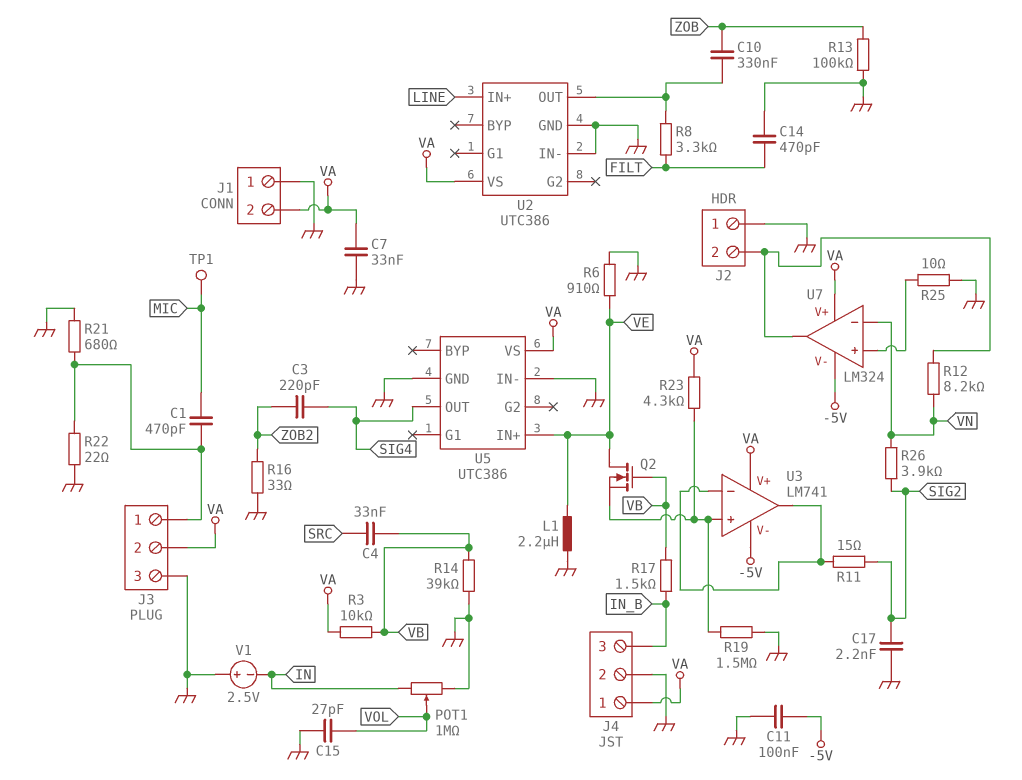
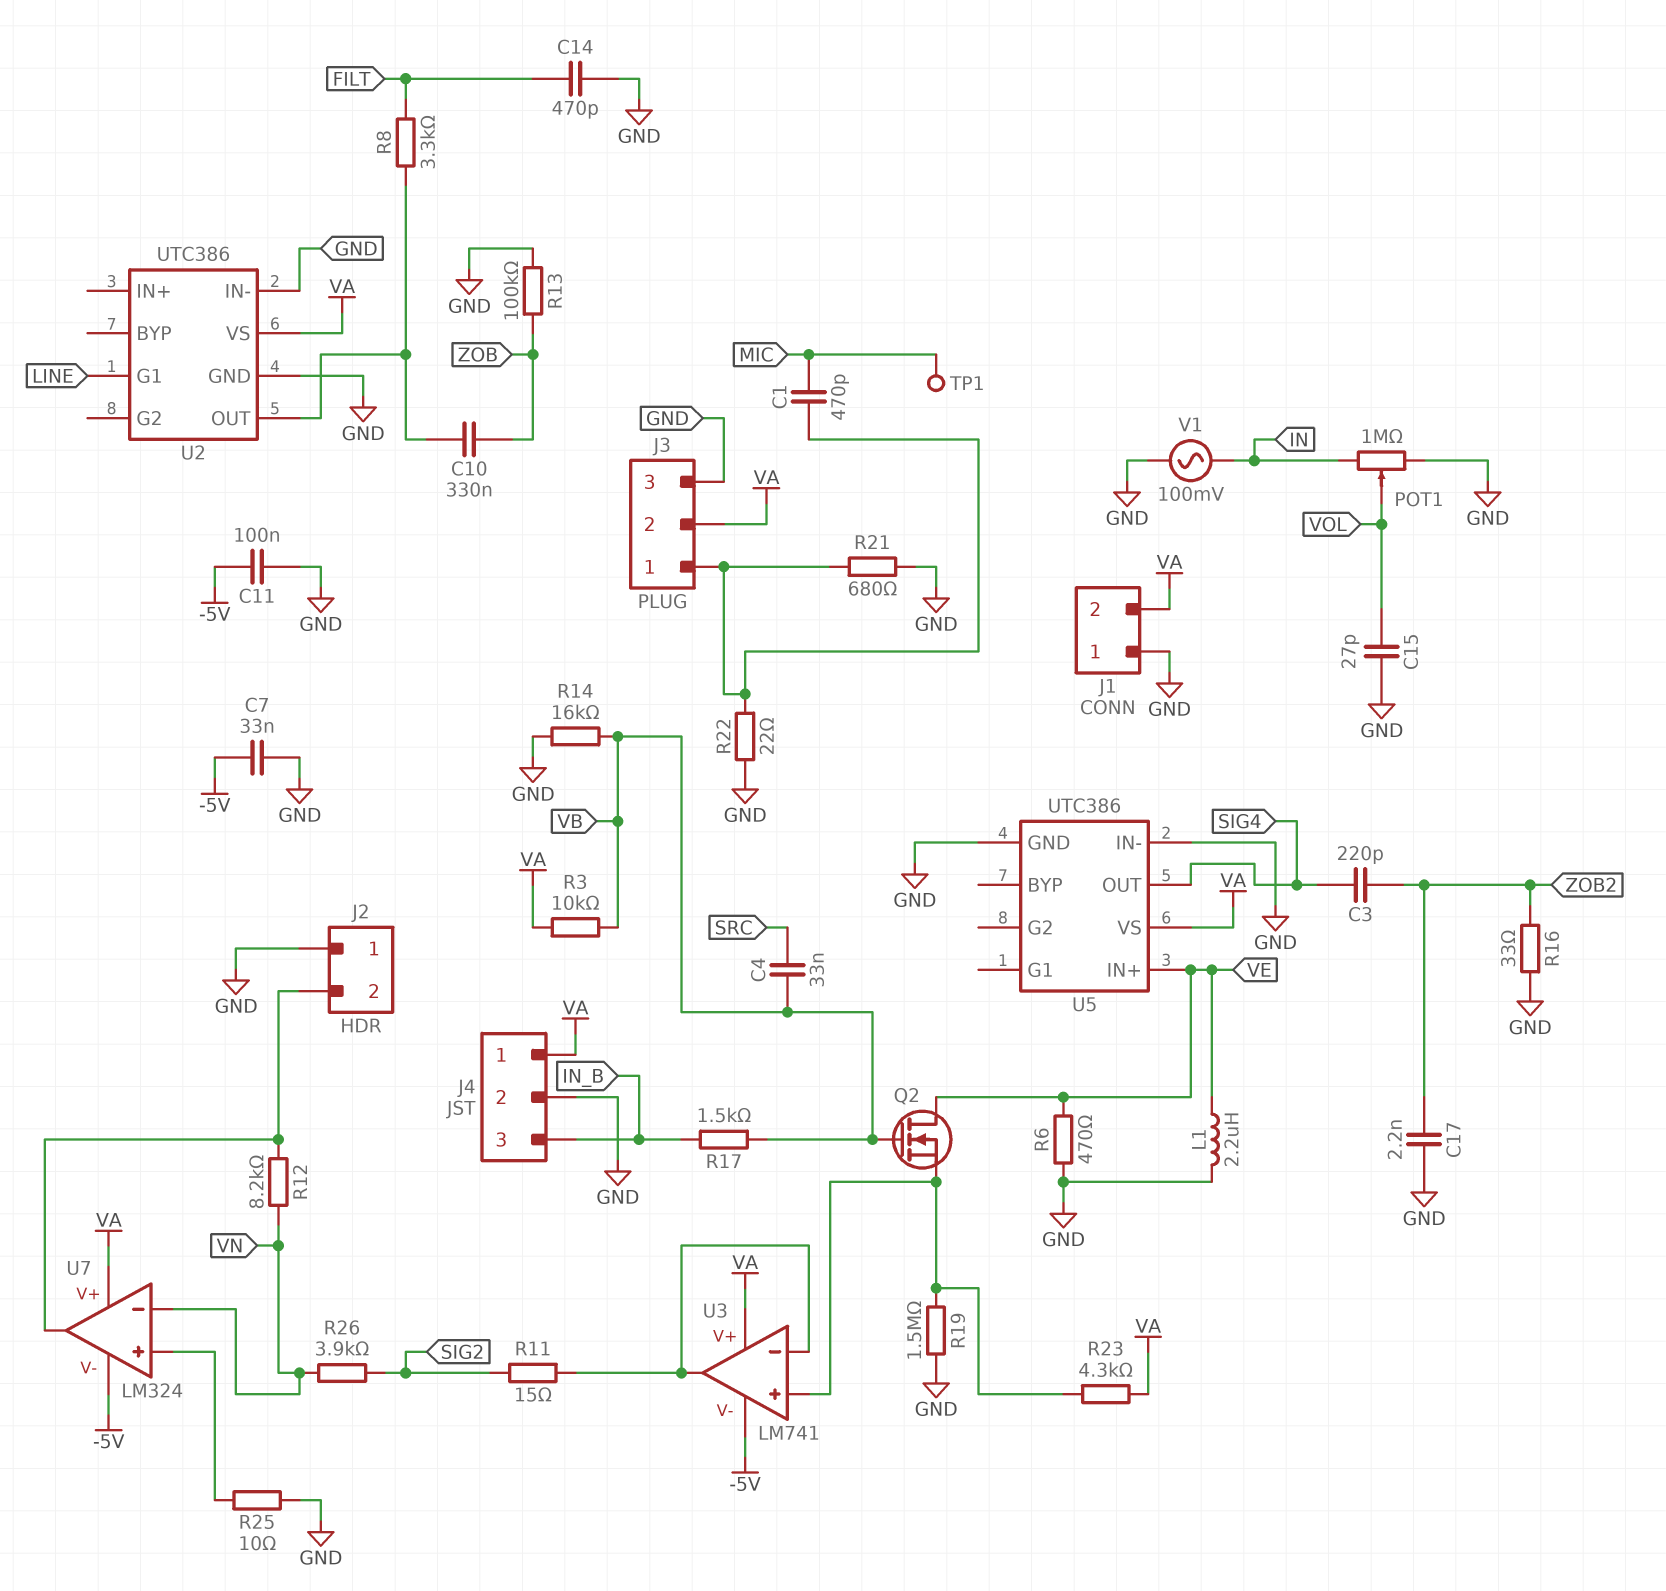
C7: 33nF (GND, VA) -> 33nF (-5V, GND)
C17: 2.2nF (GND, SIG2) -> 2.2nF (GND, ZOB2)
R6: 910 (GND, VE) -> 470 (GND, VE)
R14: 39k (GND, VB) -> 16k (GND, VB)
U2 pin G1: none -> LINE
U2 pin IN+: LINE -> none
V1: 2.5V (plus GND, minus IN) -> AC 100mV (GND, IN)

